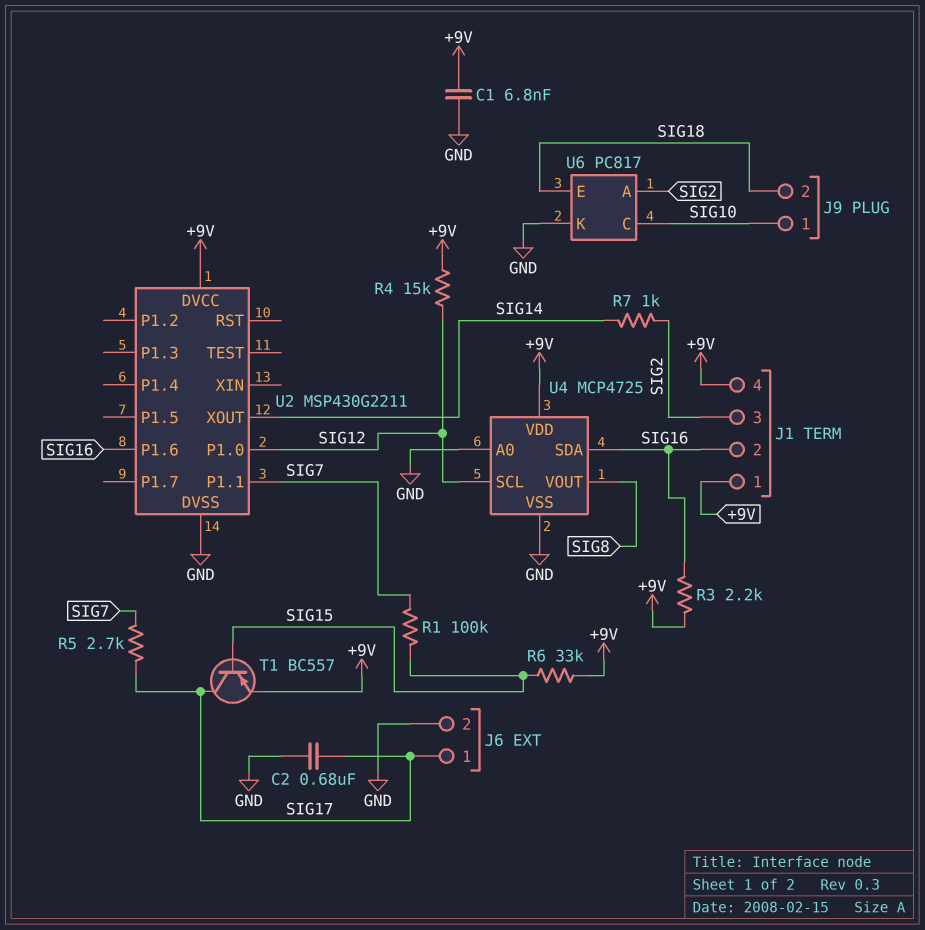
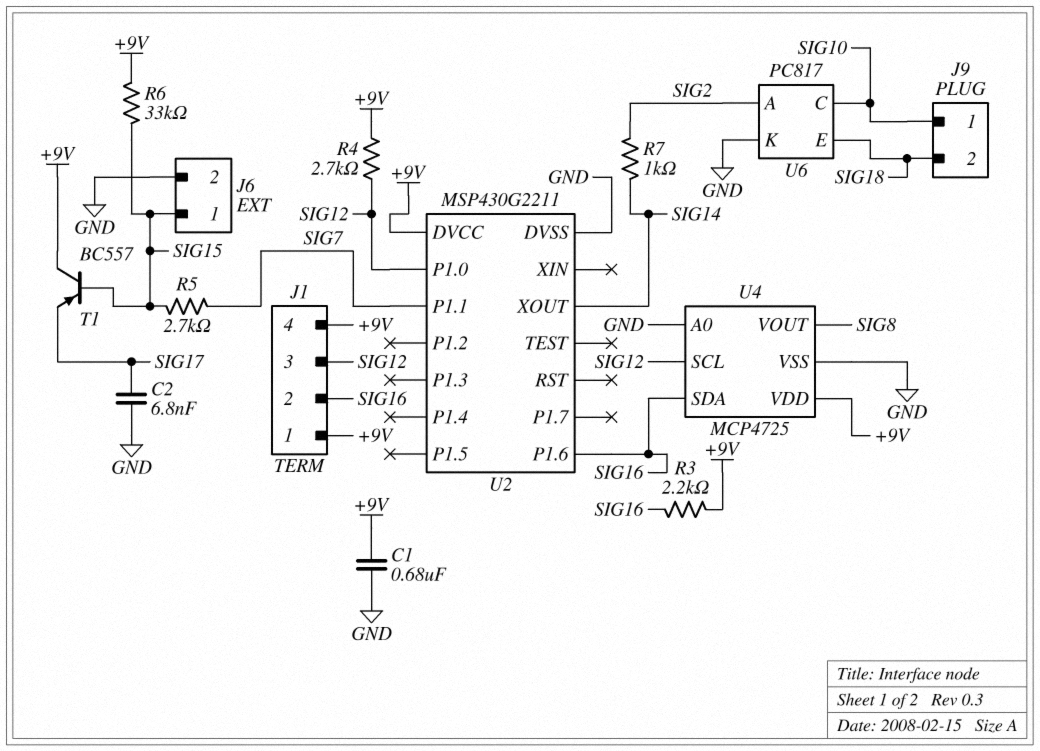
C1: 6.8nF (+9V, GND) -> 680nF (+9V, GND)
C2: 680nF (GND, SIG17) -> 6.8nF (GND, SIG17)
J1 pin 3: SIG2 -> SIG12
J6 pin 1: SIG17 -> SIG15
R1: 100k (SIG7, SIG15) -> none
R4: 15k (+9V, SIG12) -> 2.7k (+9V, SIG12)
R5: 2.7k (SIG7, SIG17) -> 2.7k (SIG7, SIG15)
T1: PNP BC557 (B SIG15, C SIG17, E +9V) -> PNP BC557 (B SIG15, C +9V, E SIG17)

